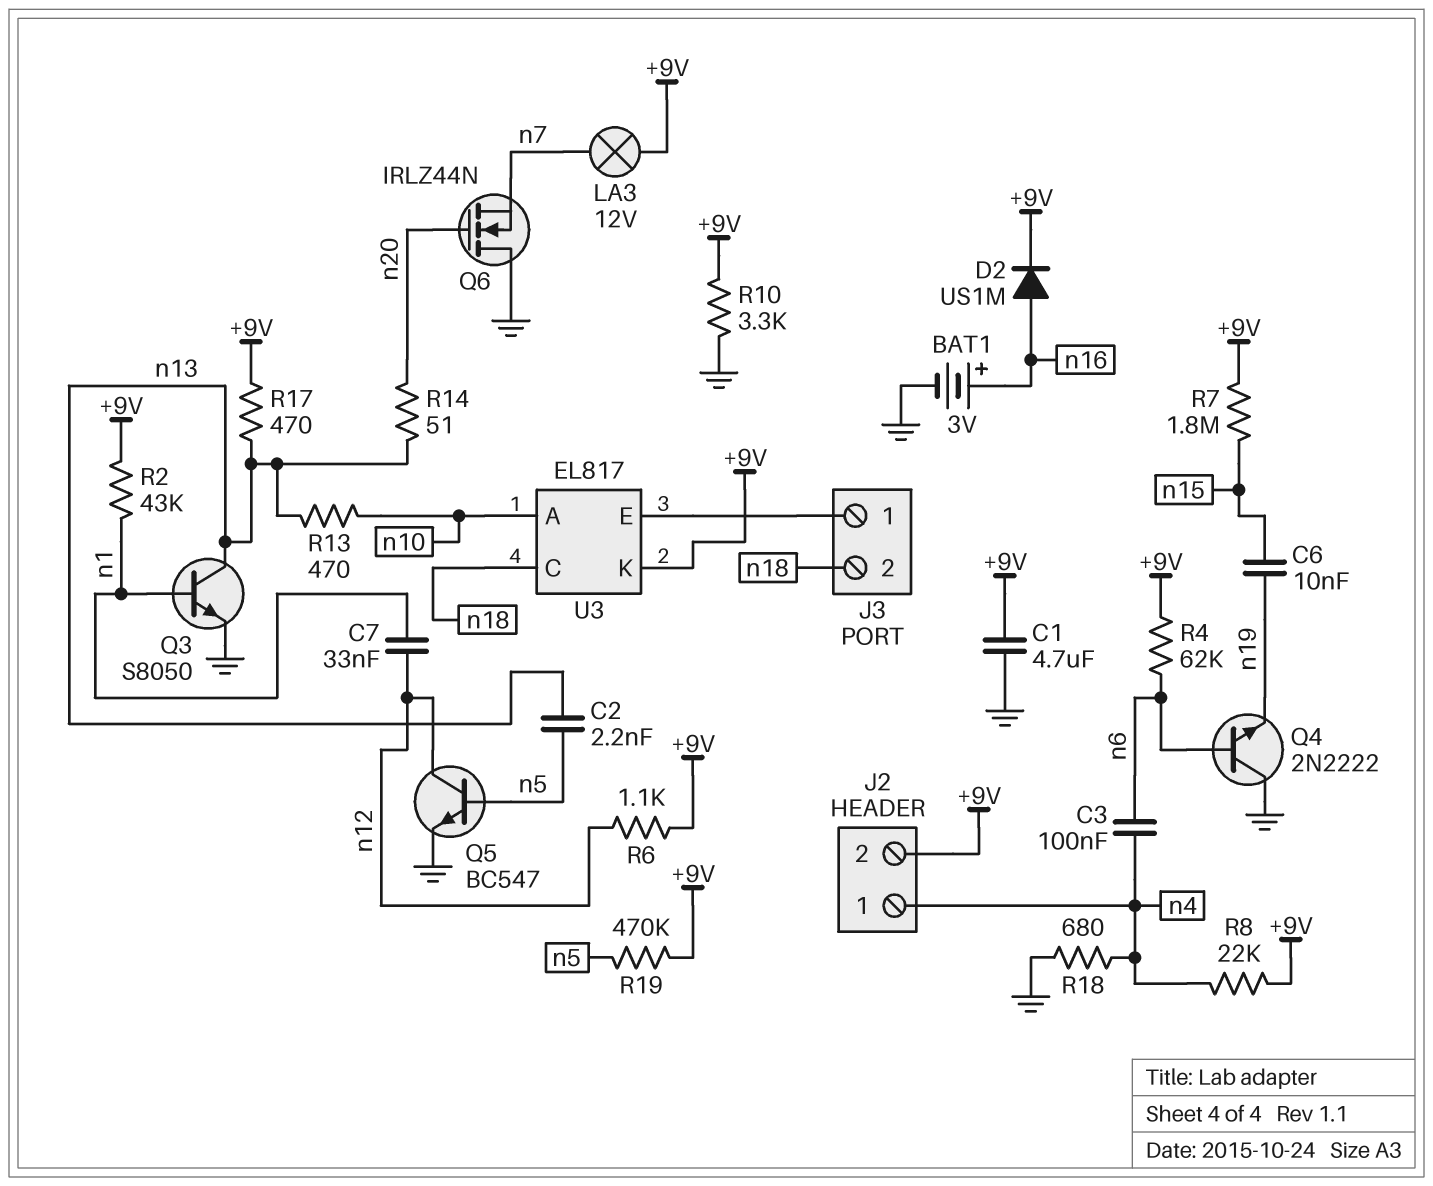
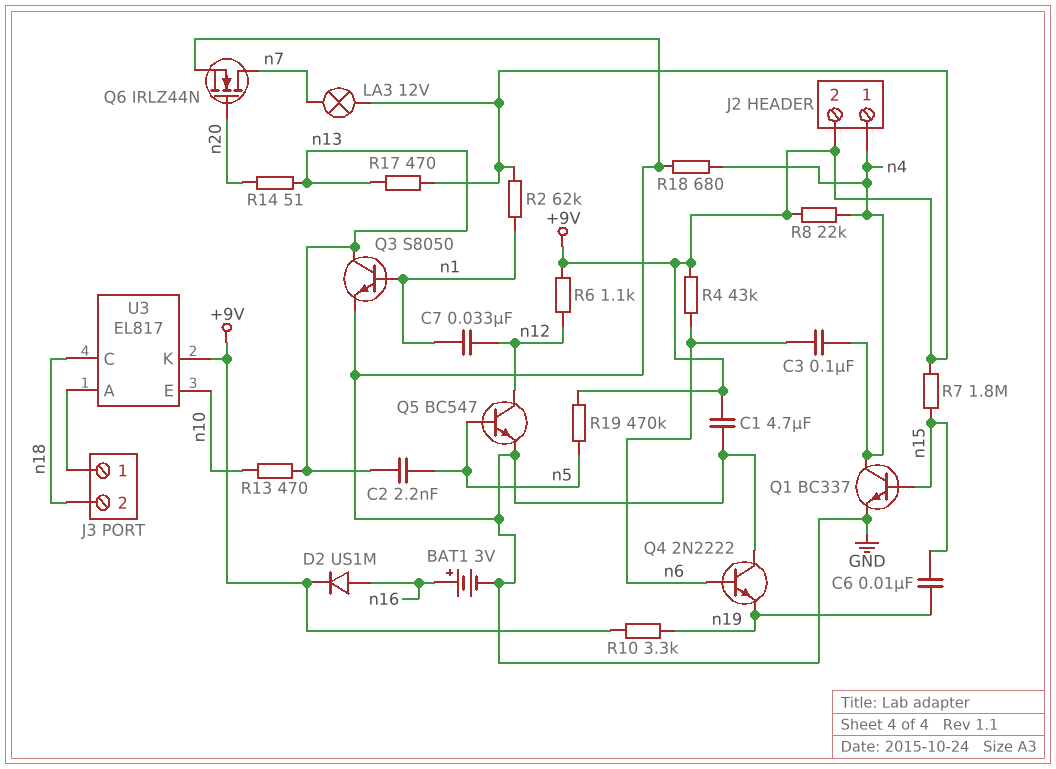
Q1: none -> NPN BC337 (B n15, C n4, E GND)
Q6: NMOS IRLZ44N (G n20, D GND, S n7) -> NMOS IRLZ44N (G n20, D n7, S GND)
R2: 43k (+9V, n1) -> 62k (+9V, n1)
R4: 62k (+9V, n6) -> 43k (+9V, n6)
R10: 3.3k (+9V, GND) -> 3.3k (+9V, n19)
U3 pin A: n10 -> J3/1
U3 pin E: J3/1 -> n10

